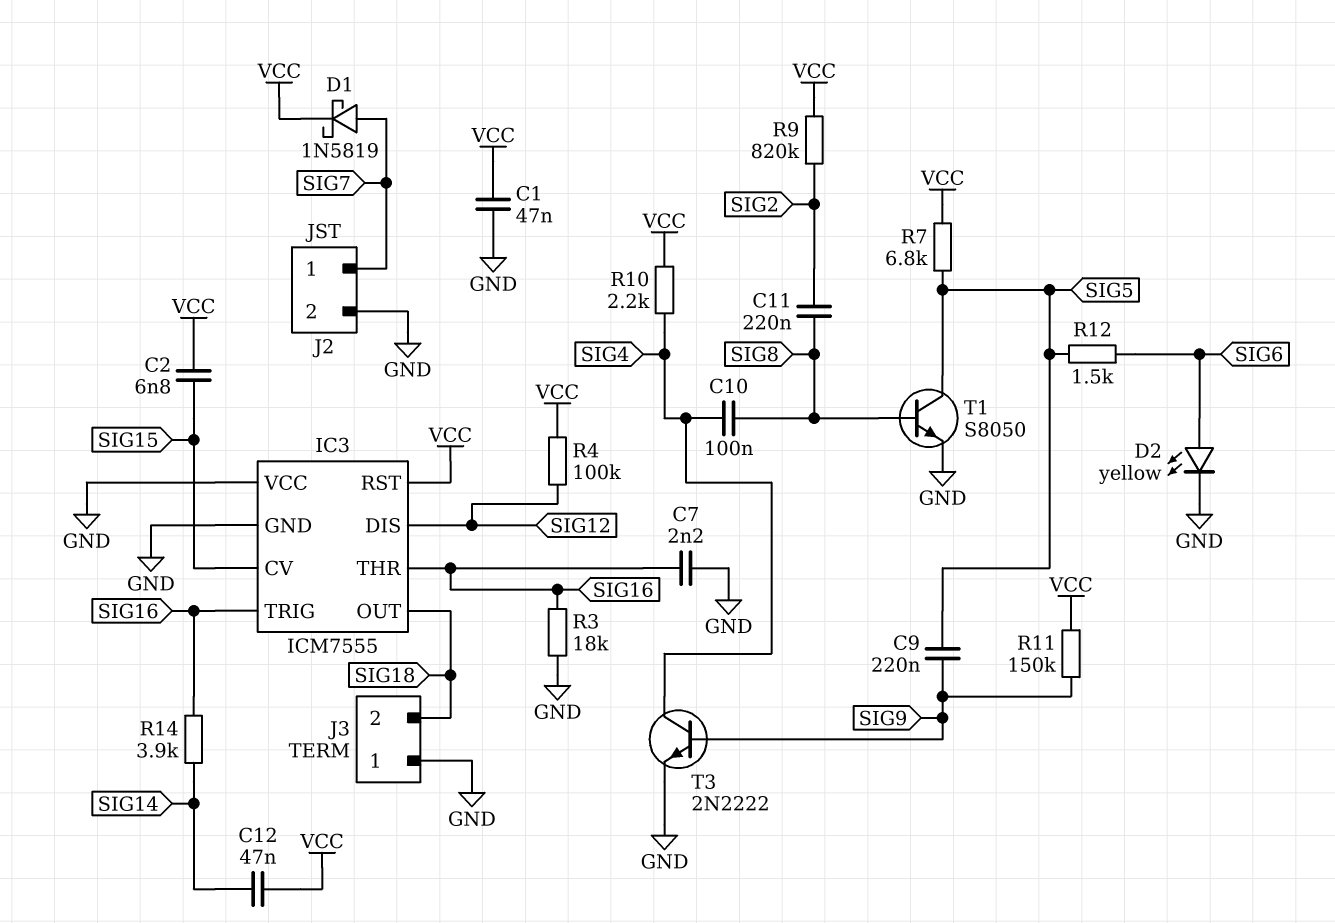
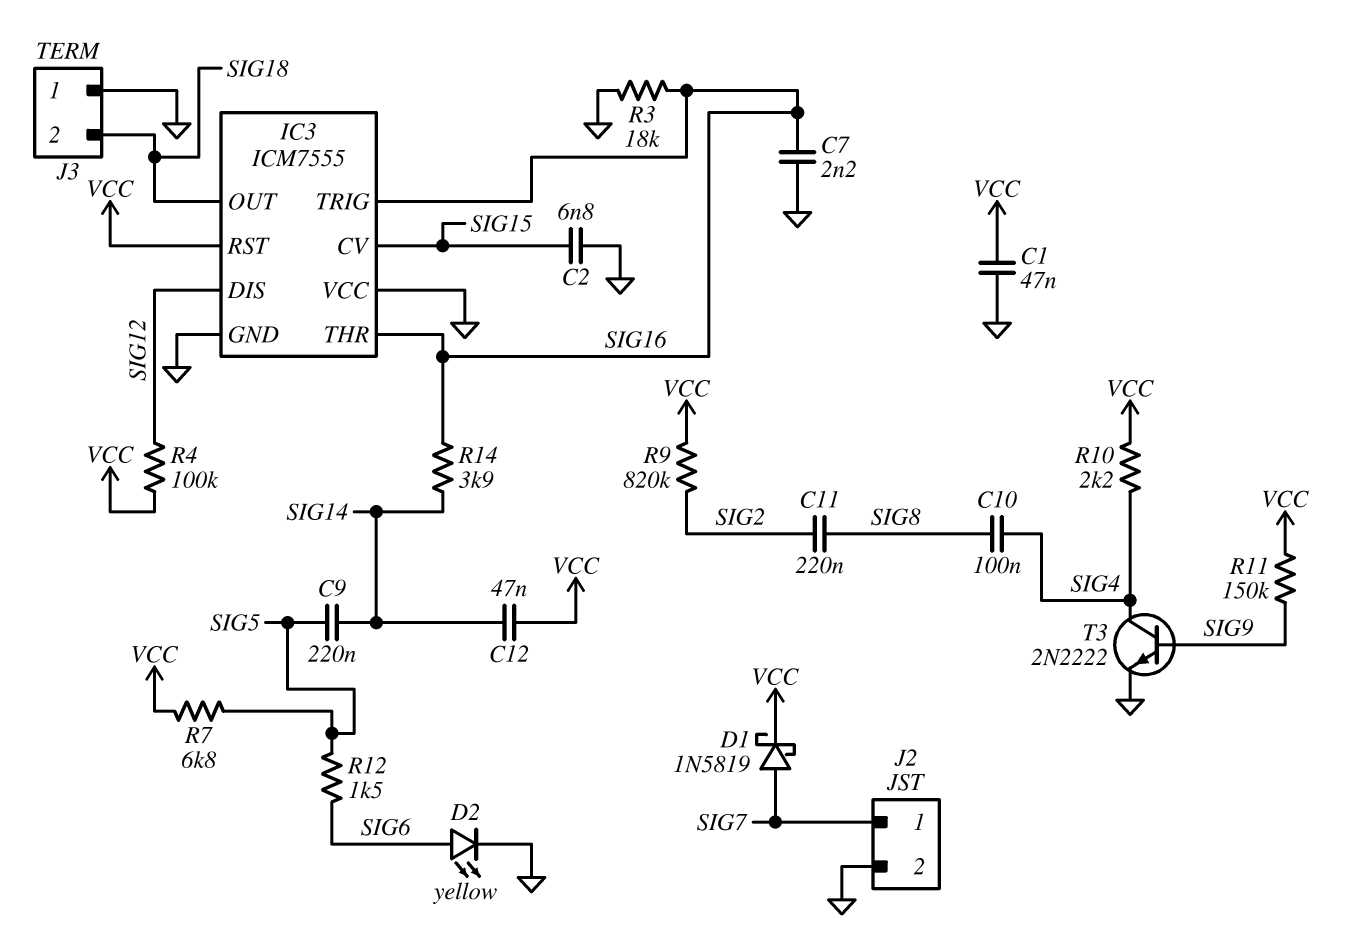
C2: 6.8nF (SIG15, VCC) -> 6.8nF (GND, SIG15)
C9: 220nF (SIG5, SIG9) -> 220nF (SIG5, SIG14)
T1: NPN S8050 (B SIG8, C SIG5, E GND) -> none

